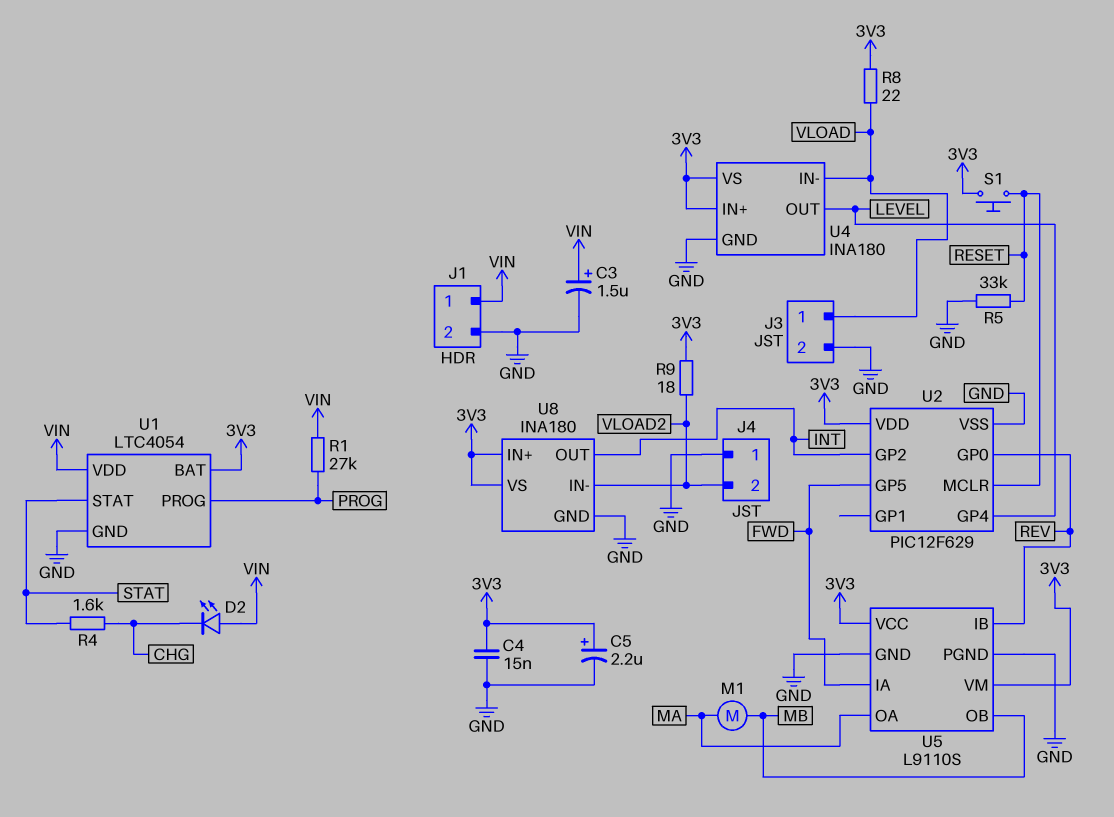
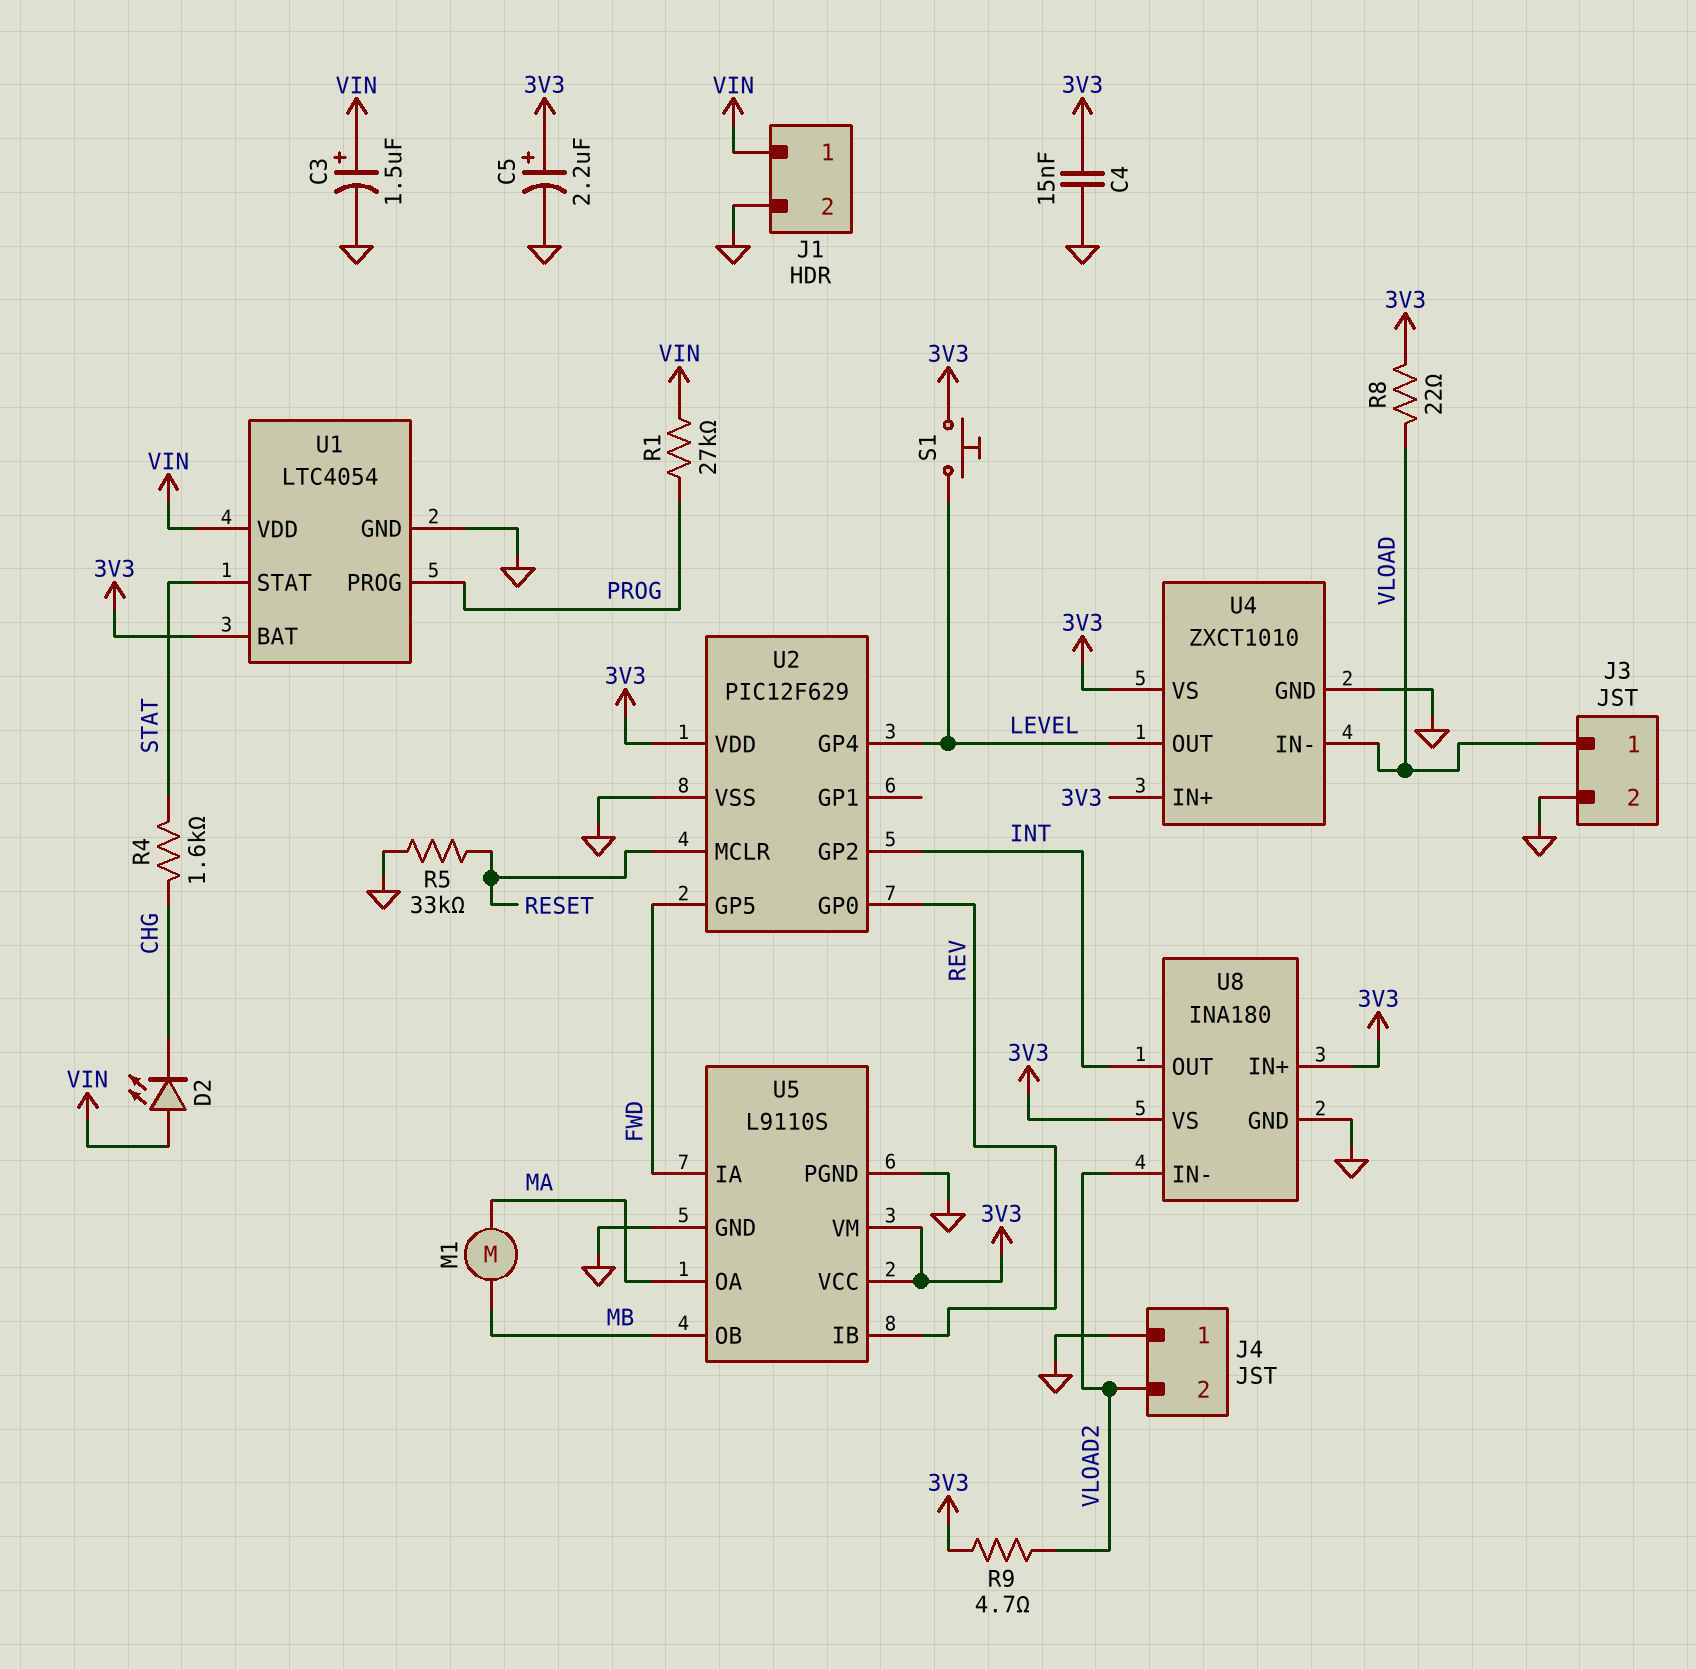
R9: 18 (3V3, VLOAD2) -> 4.7 (3V3, VLOAD2)
S1: button (3V3, RESET) -> button (3V3, LEVEL)
U4: INA180 -> ZXCT1010

